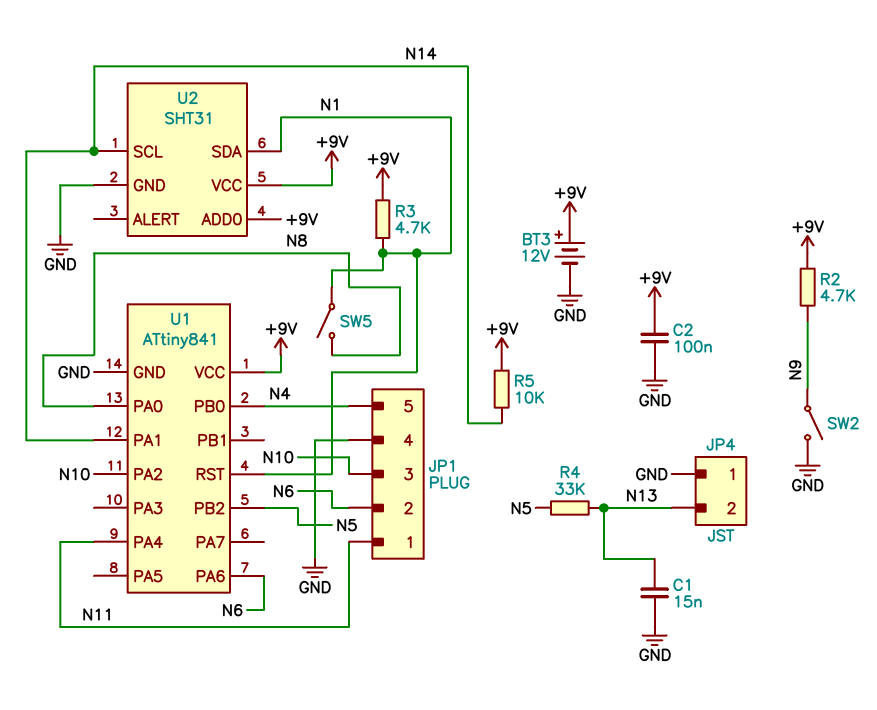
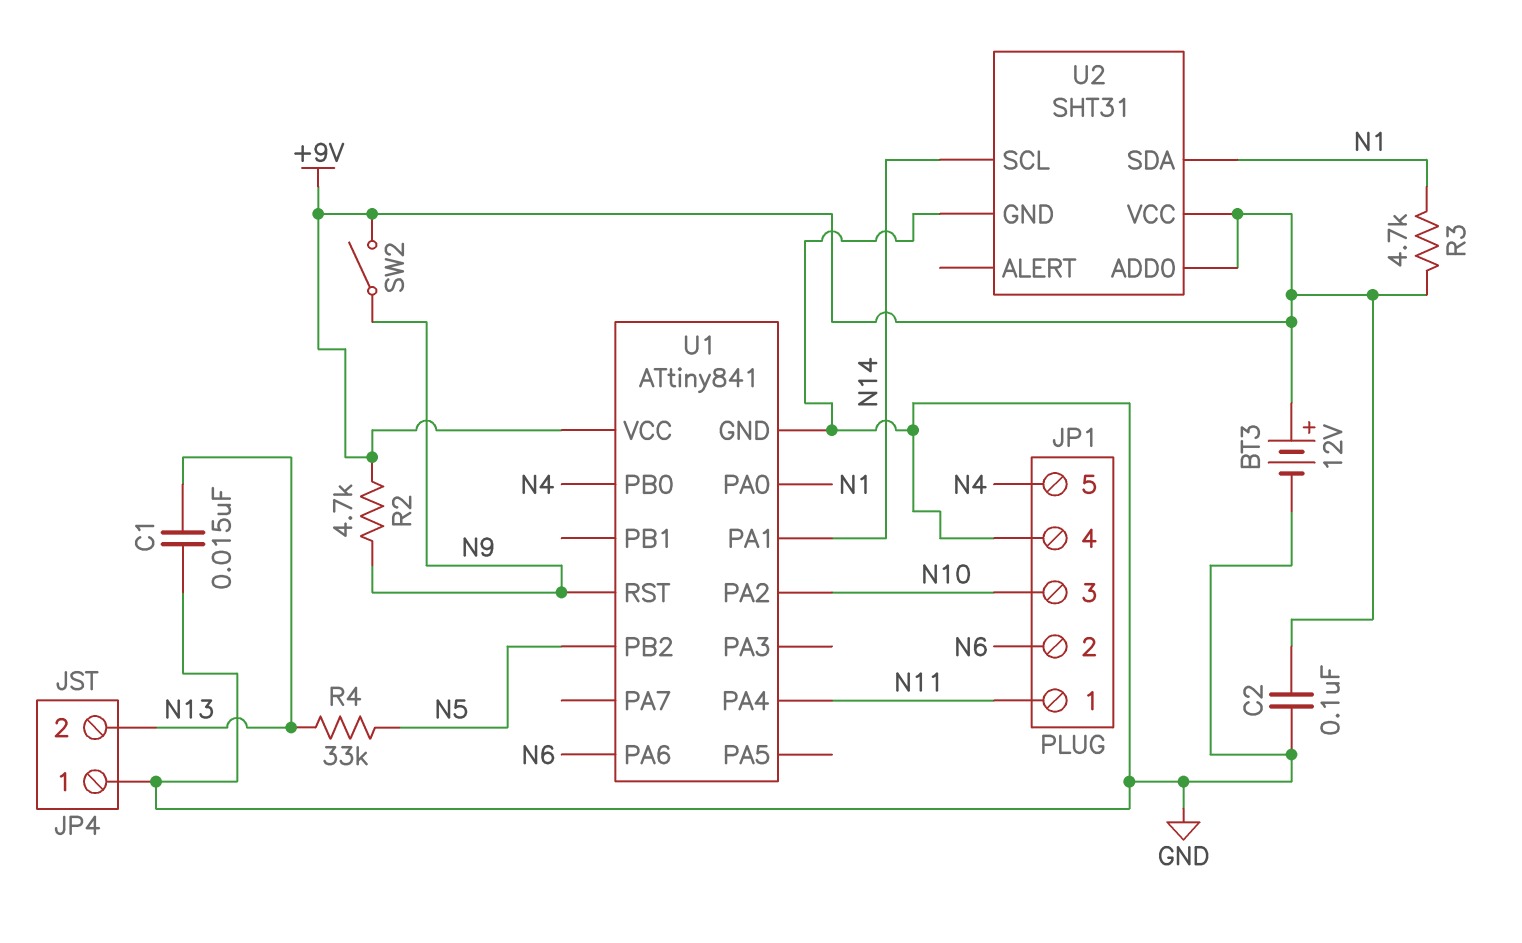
R5: 10k (+9V, N14) -> none
SW2: switch (GND, N9) -> switch (+9V, N9)
SW5: switch (N1, N8) -> none
U1 pin PA0: N8 -> N1
U1 pin RST: N1 -> N9

